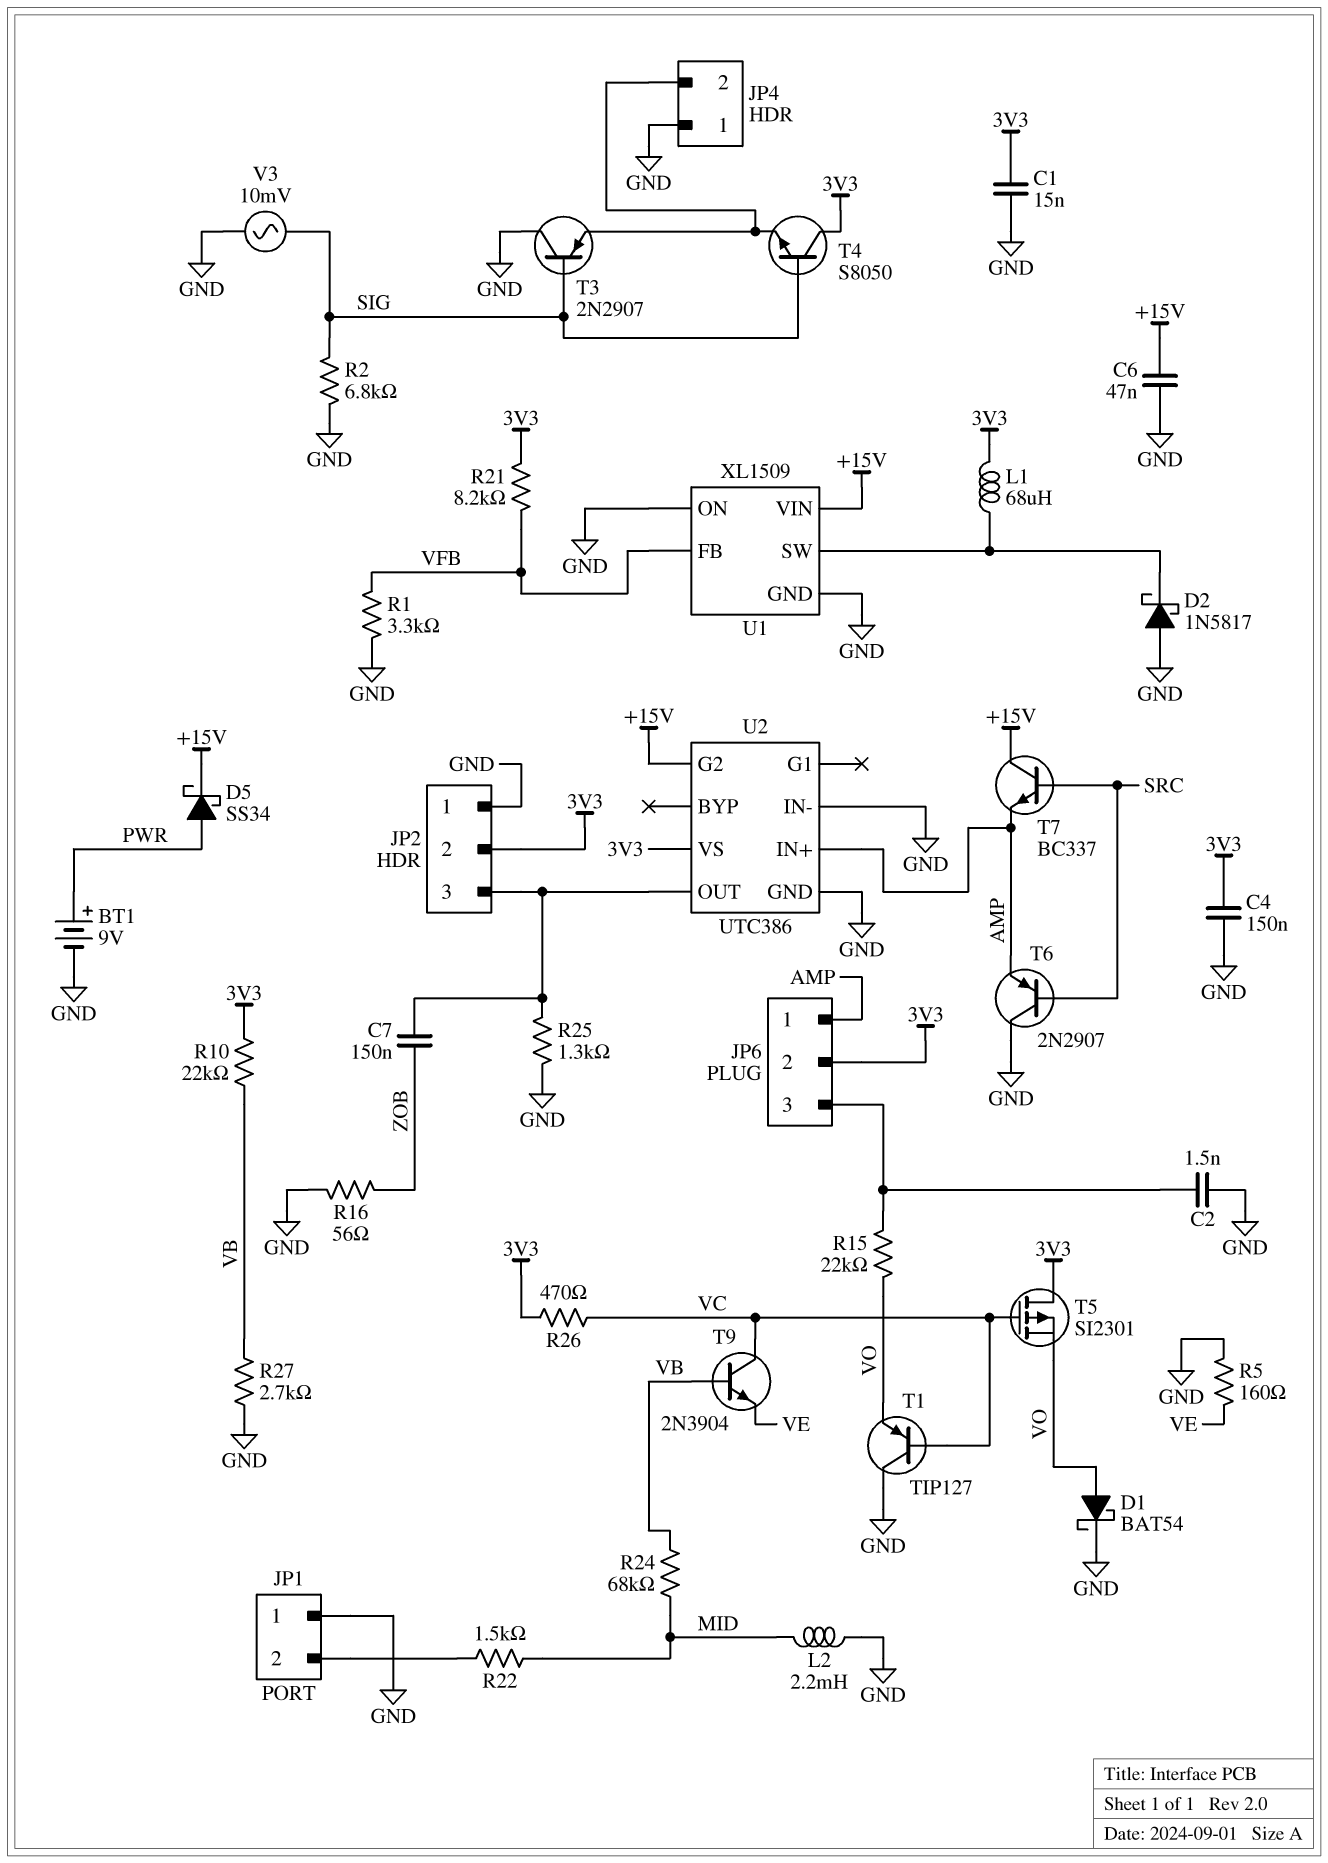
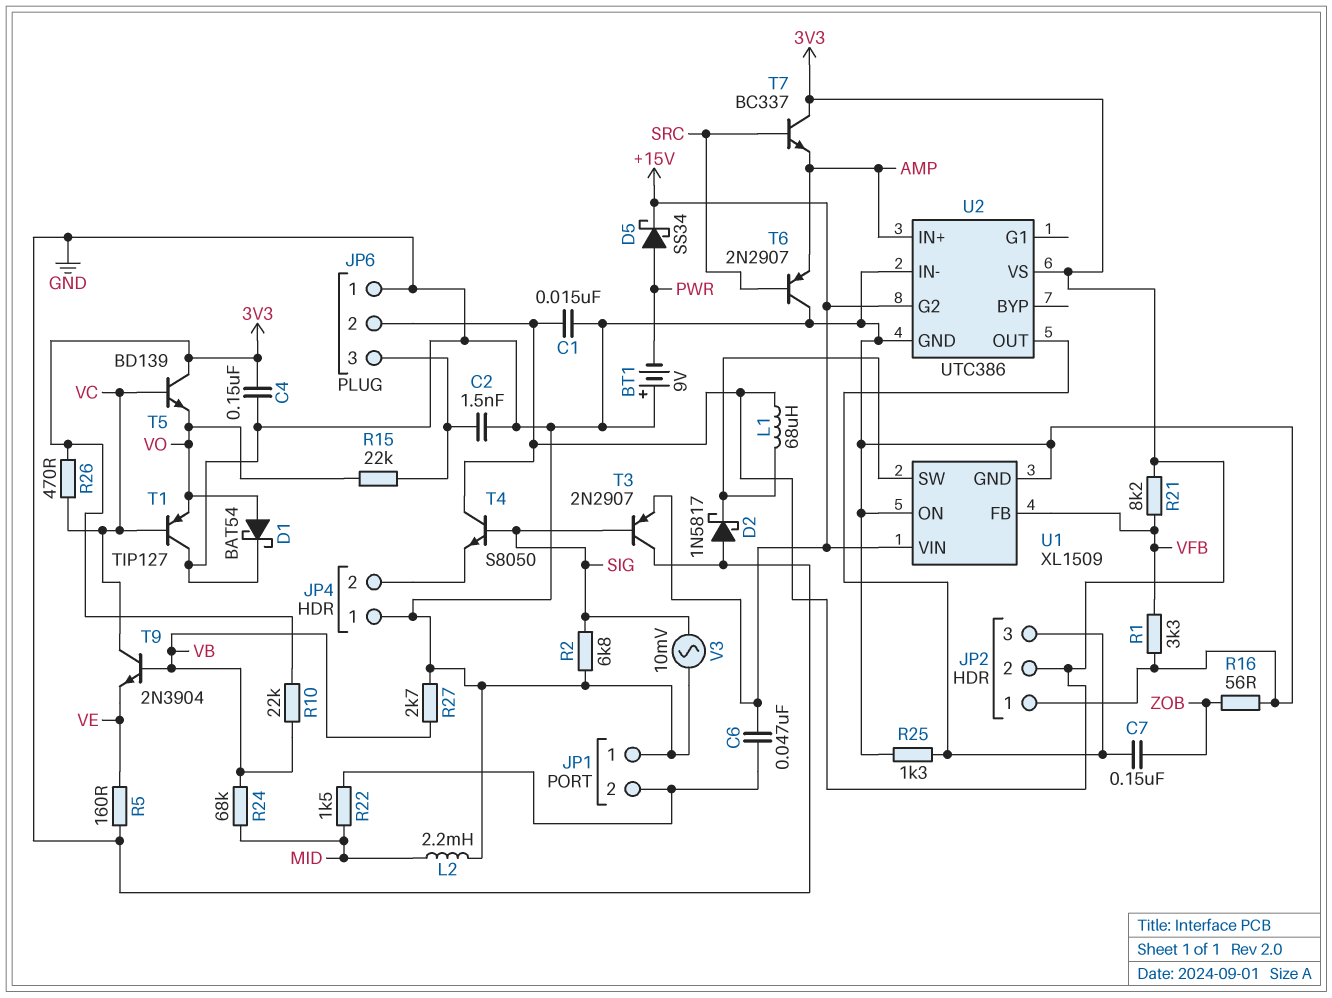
BT1: 9V (plus PWR, minus GND) -> 9V (plus GND, minus PWR)
C6: 47nF (+15V, GND) -> 47nF (+15V, JP1/2)
JP6 pin 1: AMP -> GND
T3: PNP 2N2907 (B SIG, C GND, E JP4/2) -> PNP 2N2907 (B SIG, C GND, E +15V)
T5: PMOS SI2301 (G VC, D 3V3, S VO) -> NPN BD139 (B VC, C 3V3, E VO)
T7: NPN BC337 (B SRC, C +15V, E AMP) -> NPN BC337 (B SRC, C 3V3, E AMP)

